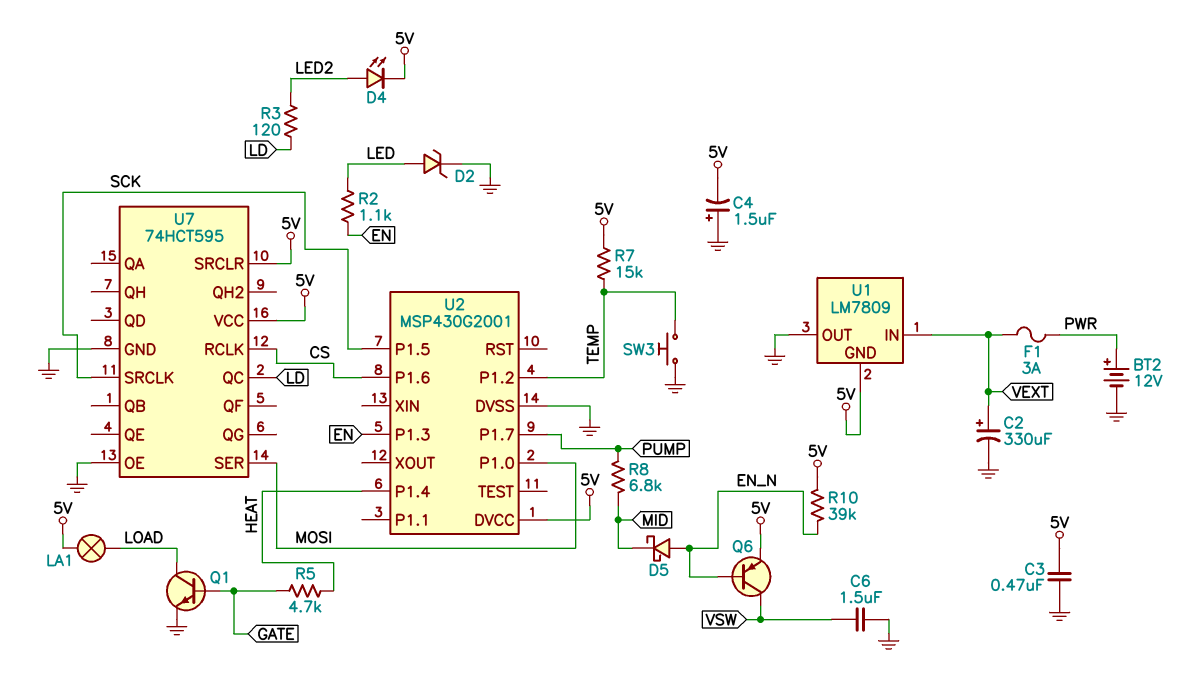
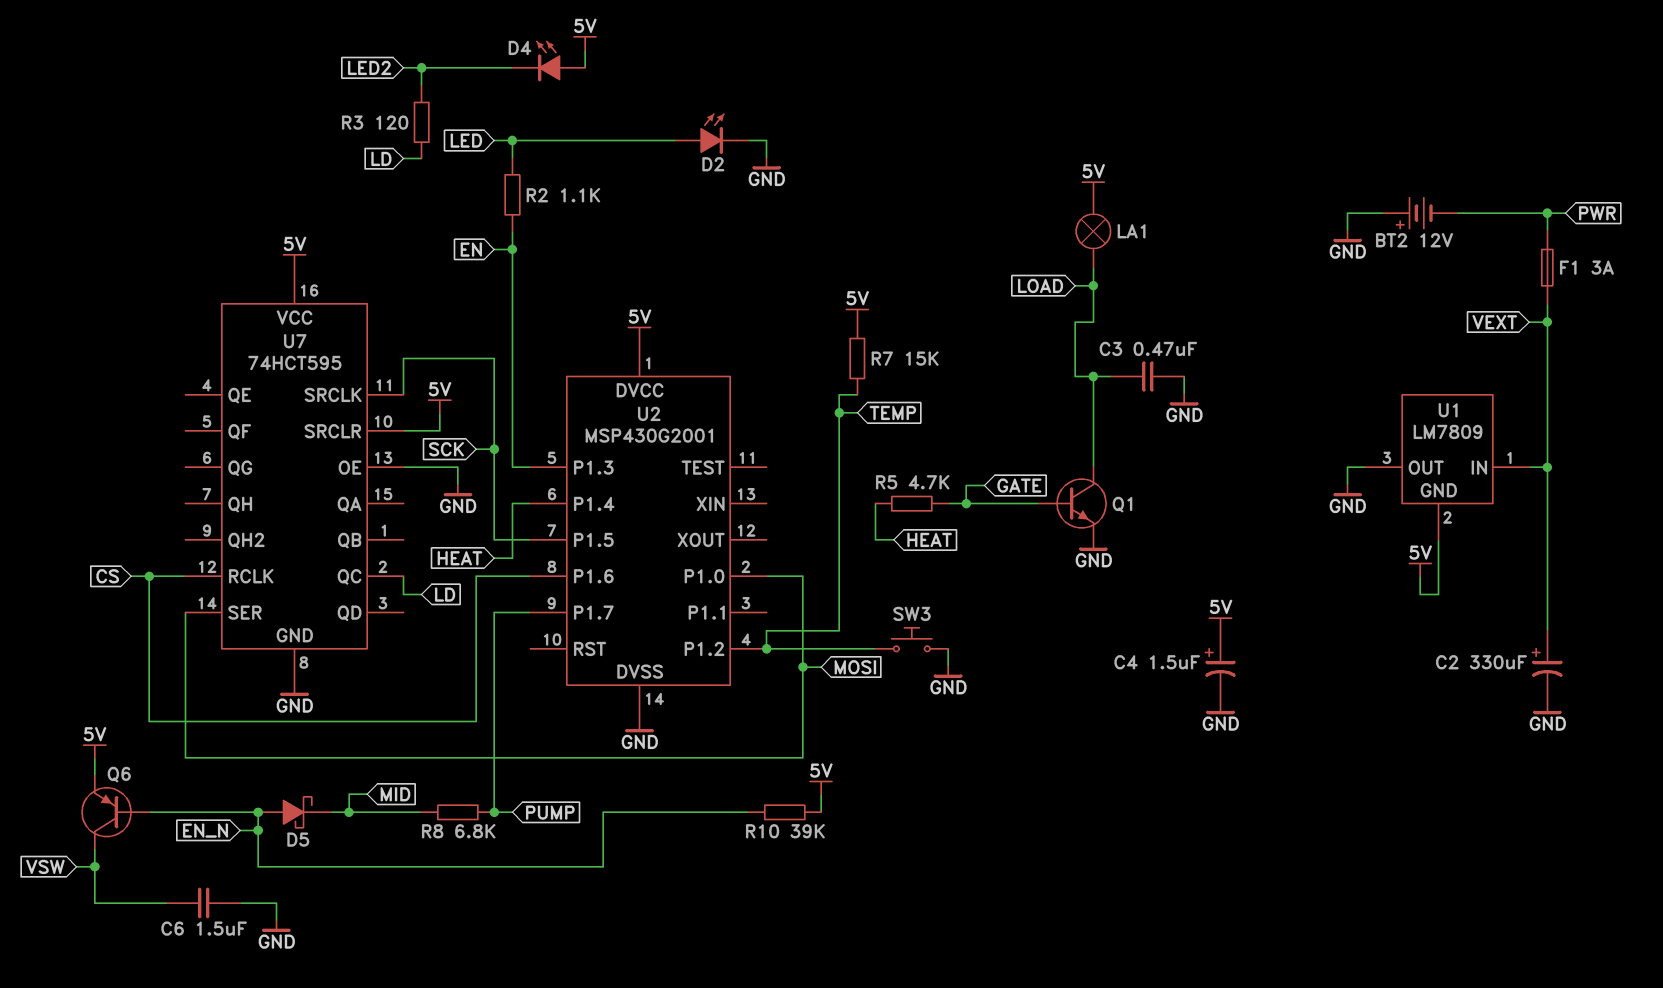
BT2: 12V (plus PWR, minus GND) -> 12V (plus GND, minus PWR)
C3: 470nF (5V, GND) -> 470nF (GND, LOAD)
C4: 1.5uF (plus GND, minus 5V) -> 1.5uF (plus 5V, minus GND)
D2: zener (A LED, K GND) -> LED (A LED, K GND)
D4: LED (A LED2, K 5V) -> LED (A 5V, K LED2)

